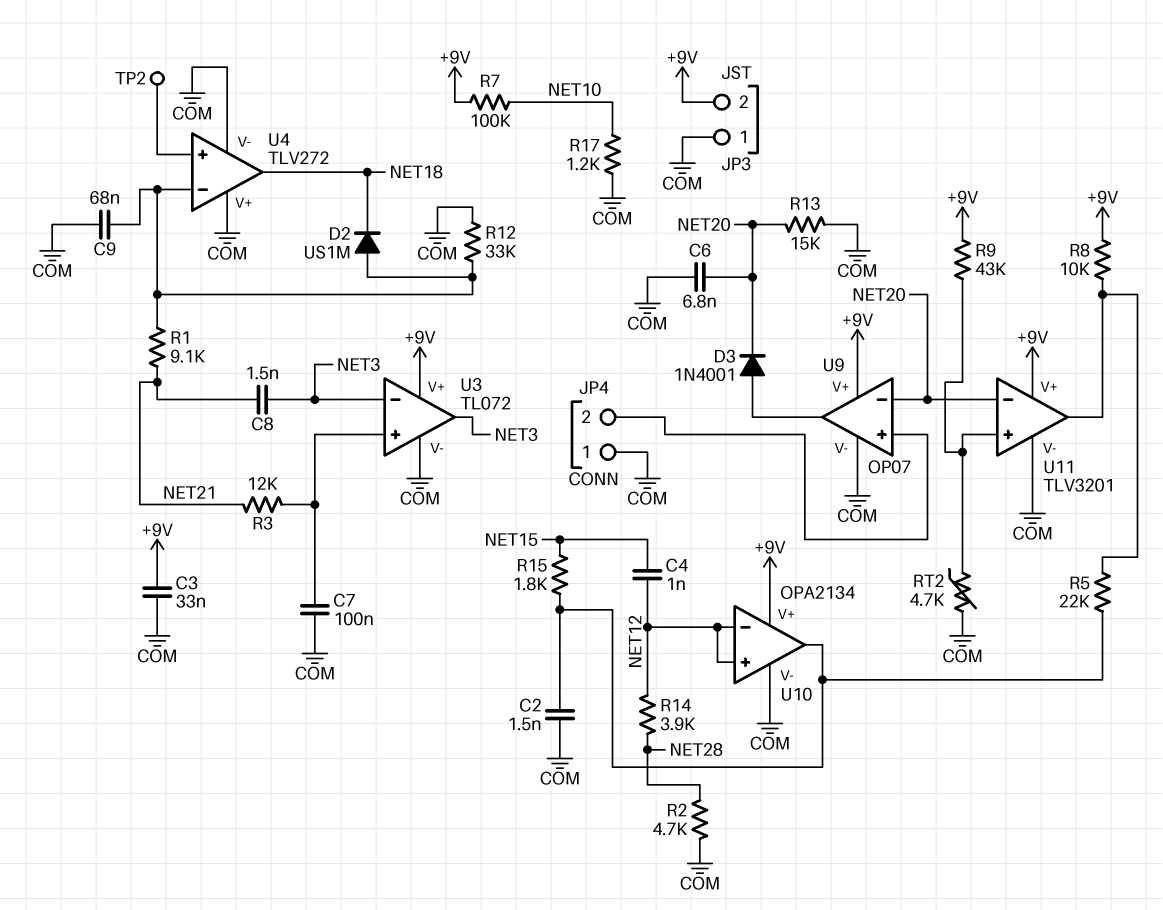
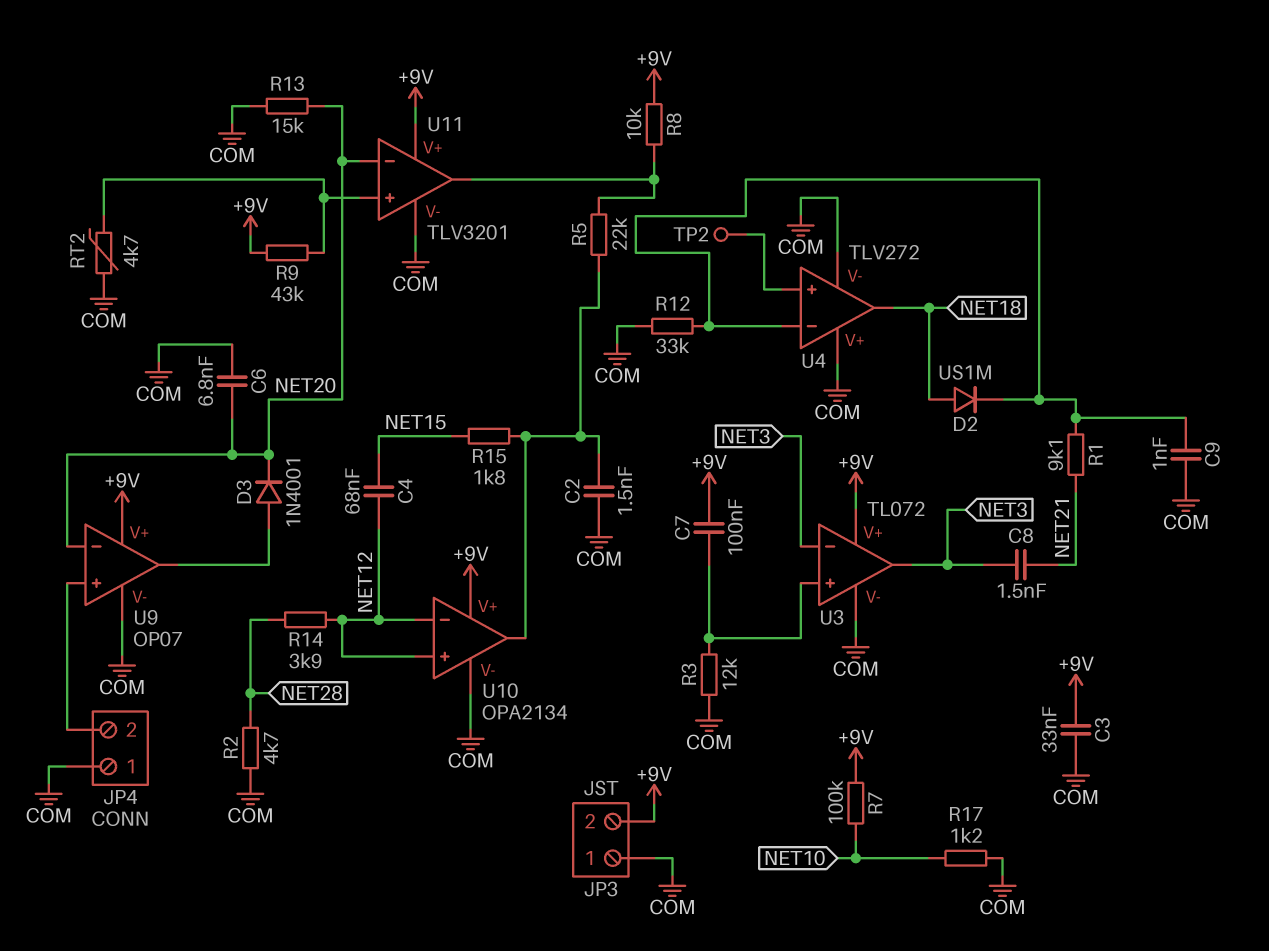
C4: 1nF (NET12, NET15) -> 68nF (NET12, NET15)
C7: 100nF (COM, U3/in+) -> 100nF (+9V, U3/in+)
C9: 68nF (COM, U4/in-) -> 1nF (COM, U4/in-)
D2: diode US1M (A U4/in-, K NET18) -> diode US1M (A NET18, K U4/in-)
R3: 12k (NET21, U3/in+) -> 12k (COM, U3/in+)

